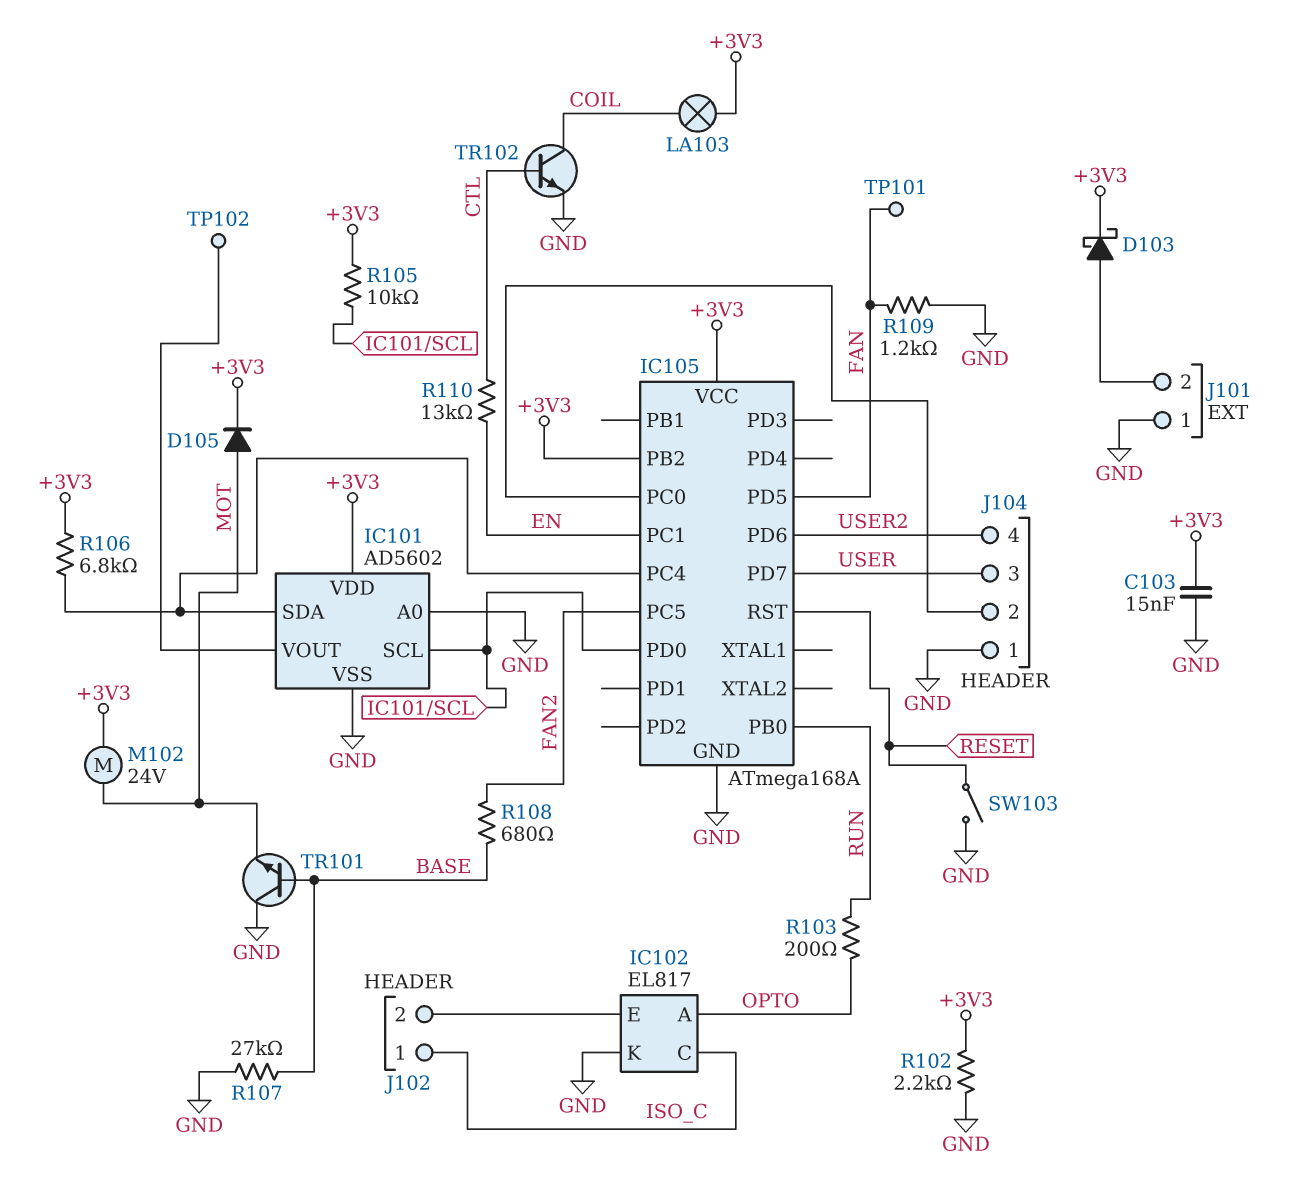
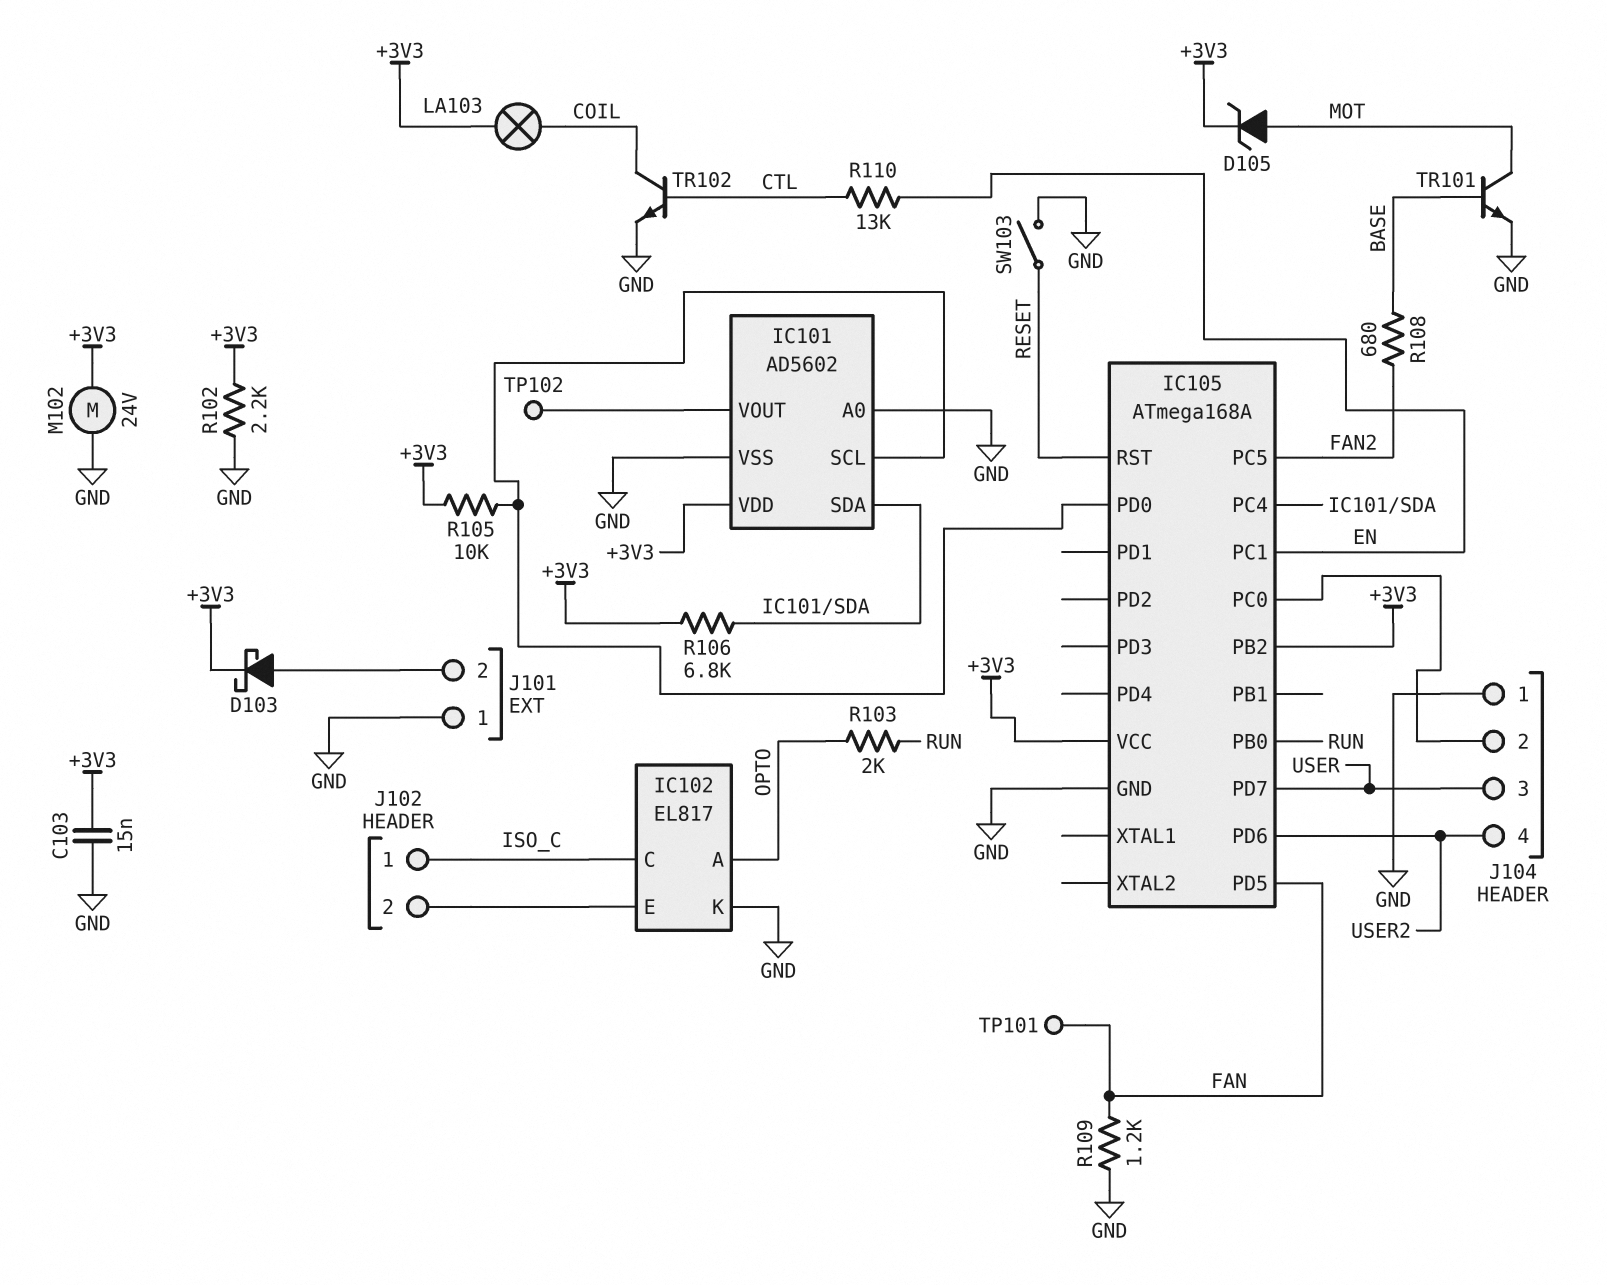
D105: diode (A MOT, K +3V3) -> zener (A MOT, K +3V3)
M102: motor 24V (+3V3, MOT) -> motor 24V (+3V3, GND)
R103: 200 (OPTO, RUN) -> 2k (OPTO, RUN)
R107: 27k (BASE, GND) -> none
TR101: NPN (B BASE, C GND, E MOT) -> NPN (B BASE, C MOT, E GND)

